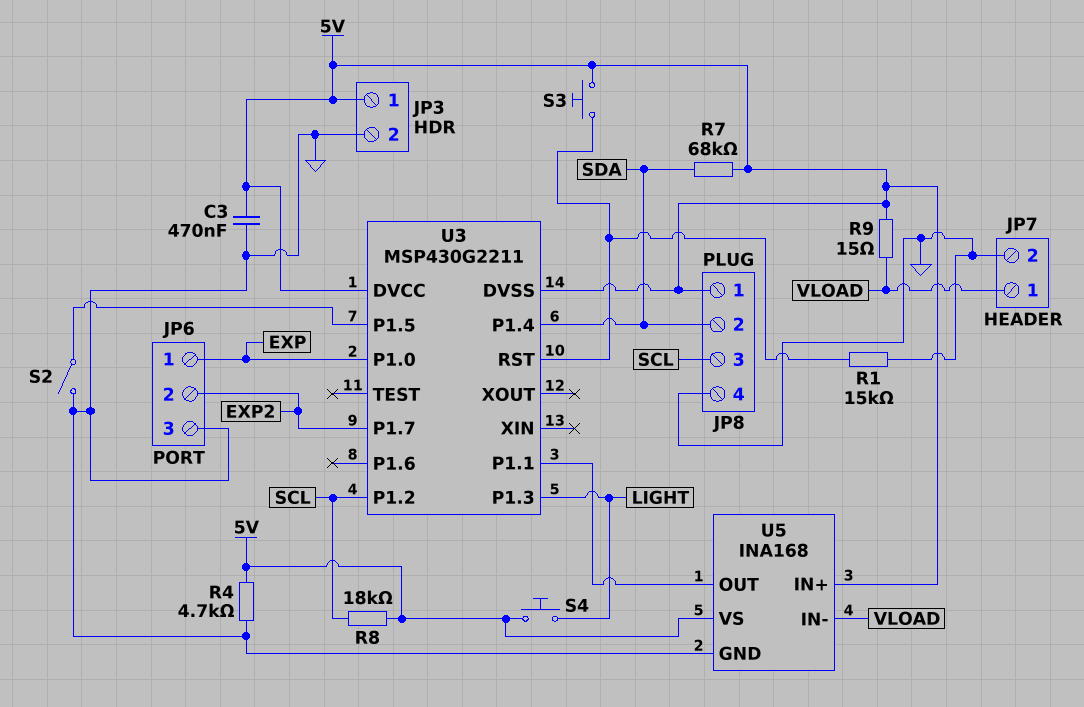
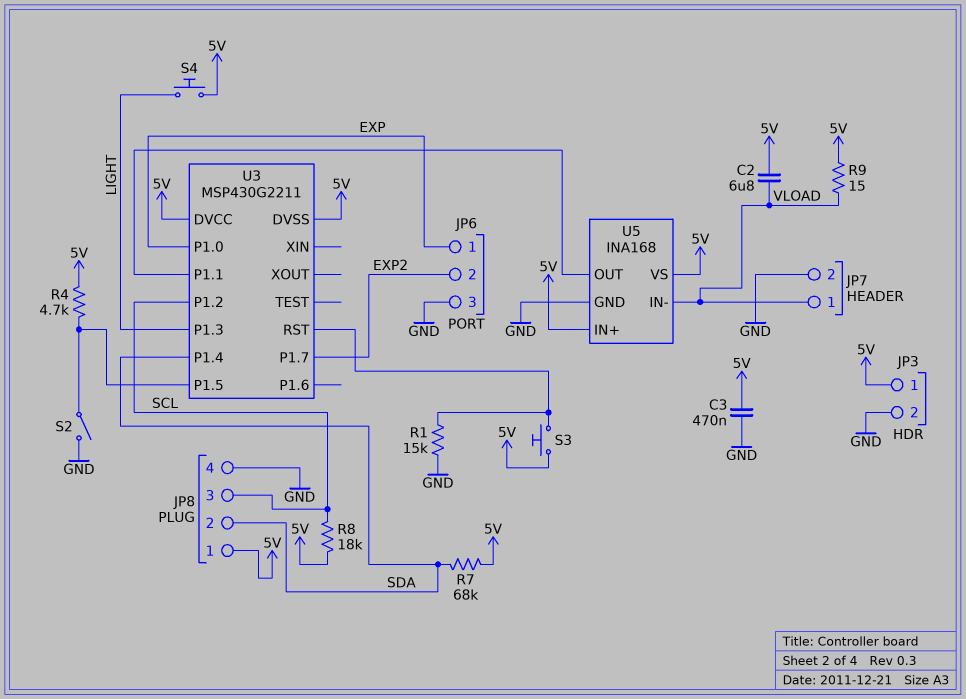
C2: none -> 6.8uF (5V, VLOAD)
R4: 4.7k (5V, GND) -> 4.7k (5V, U3/P1.5)

